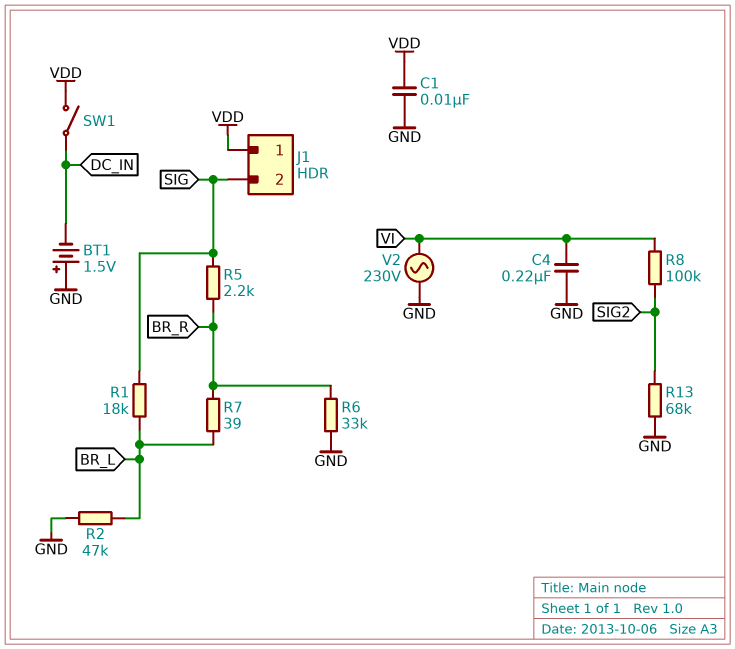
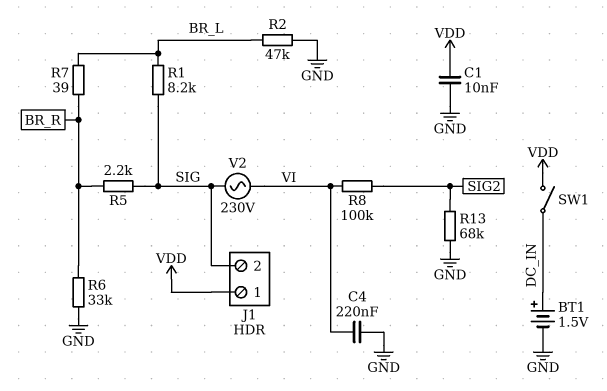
BT1: 1.5V (plus GND, minus DC_IN) -> 1.5V (plus DC_IN, minus GND)
R1: 18k (BR_L, SIG) -> 8.2k (BR_L, SIG)
V2: AC 230V (GND, VI) -> AC 230V (SIG, VI)

